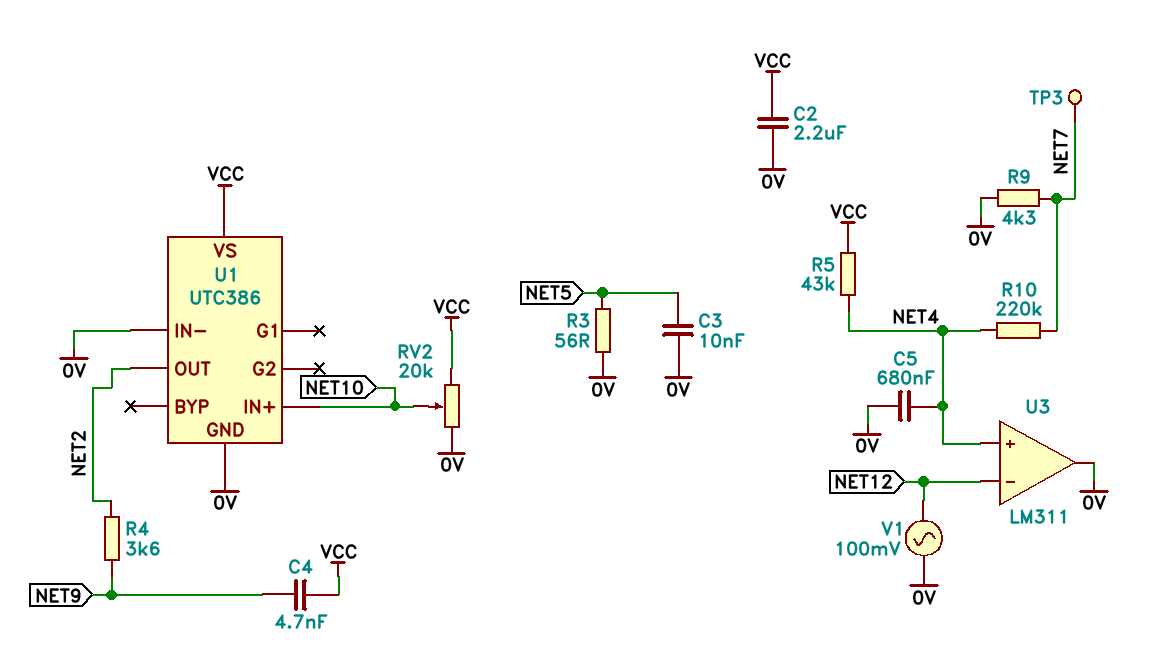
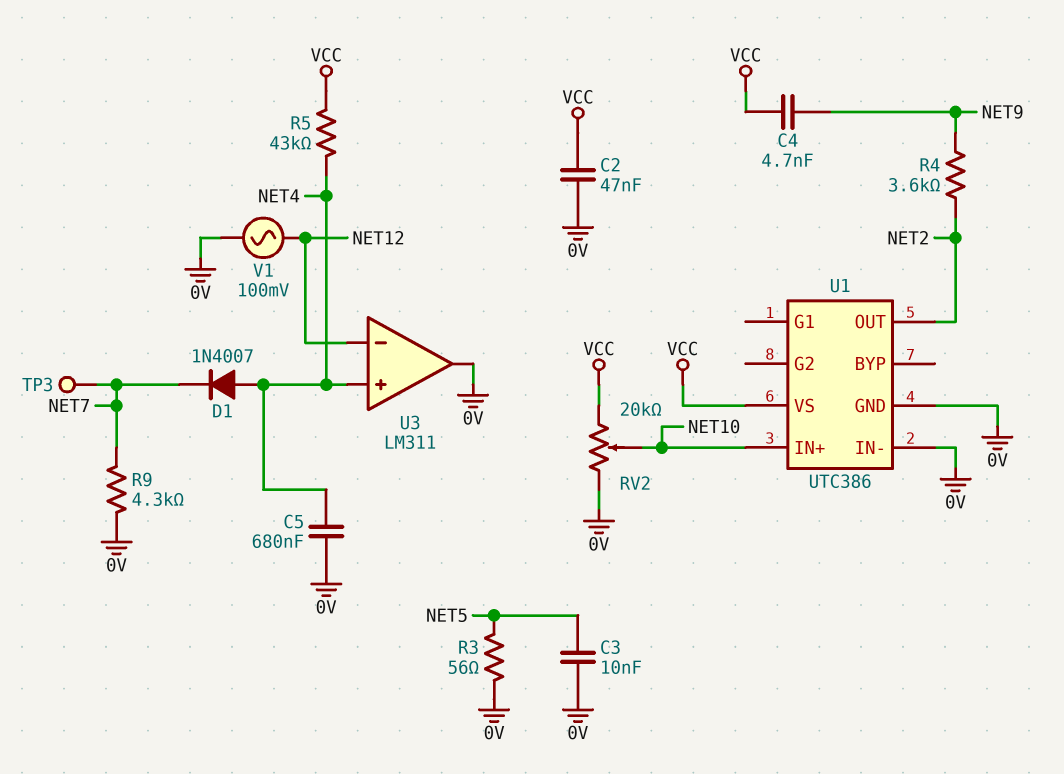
C2: 2.2uF (0V, VCC) -> 47nF (0V, VCC)
D1: none -> diode 1N4007 (A NET4, K NET7)
R10: 220k (NET4, NET7) -> none

